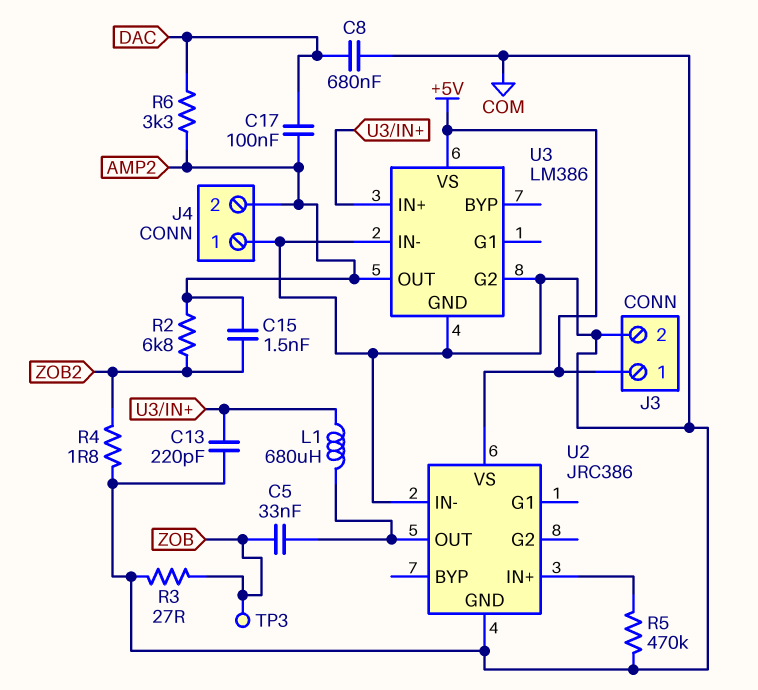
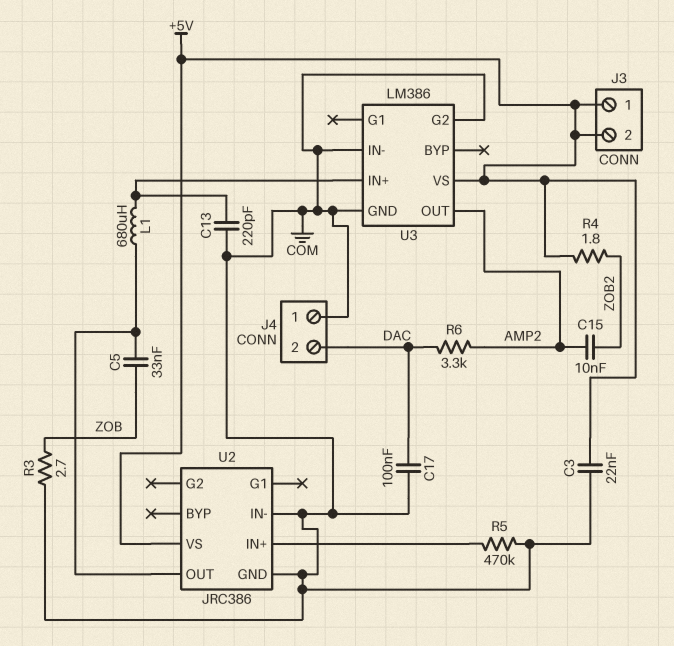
C3: none -> 22nF (+5V, COM)
C8: 680nF (COM, DAC) -> none
C15: 1.5nF (AMP2, ZOB2) -> 10nF (AMP2, ZOB2)
C17: 100nF (AMP2, DAC) -> 100nF (COM, DAC)
J3 pin 2: COM -> +5V
J4 pin 2: AMP2 -> DAC
R2: 6.8k (AMP2, ZOB2) -> none
R3: 27 (COM, ZOB) -> 2.7 (COM, ZOB)
R4: 1.8 (COM, ZOB2) -> 1.8 (+5V, ZOB2)
TP3: test point (ZOB) -> none

